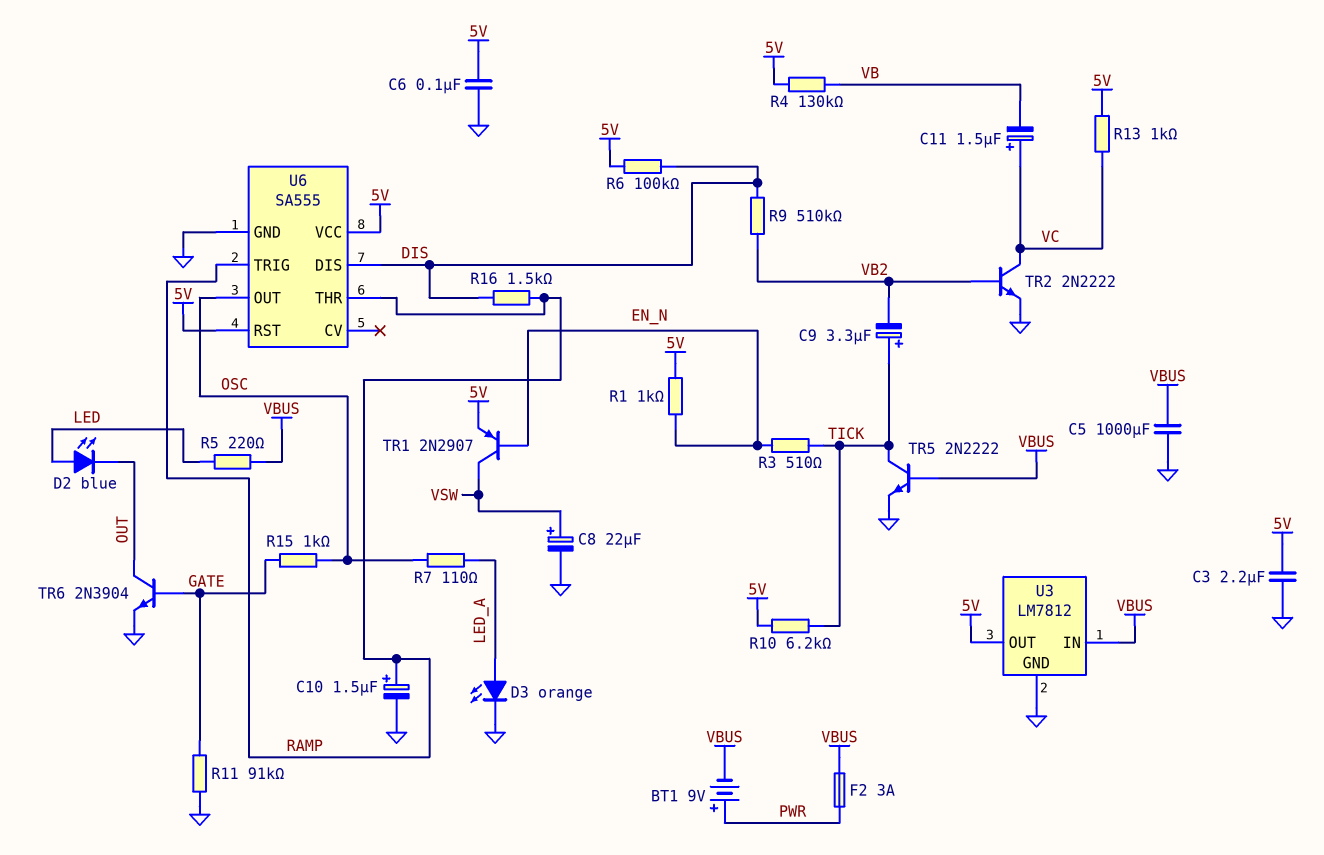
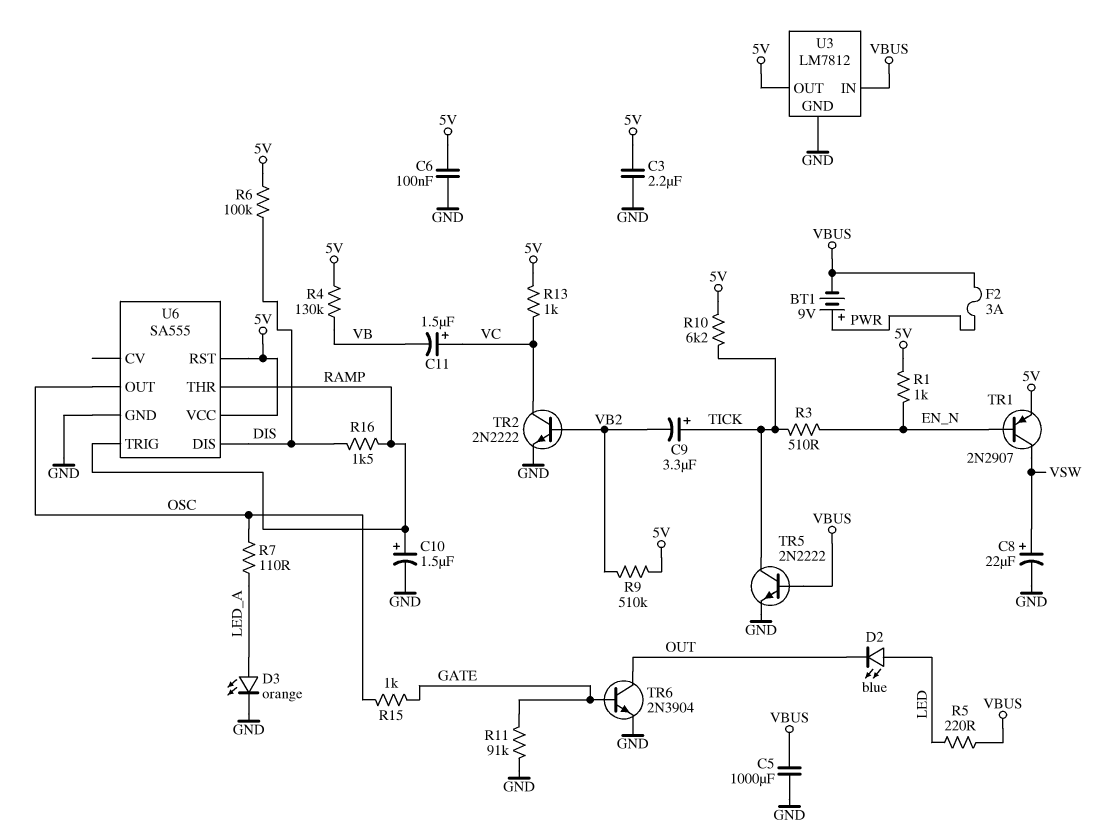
R9: 510k (DIS, VB2) -> 510k (5V, VB2)

